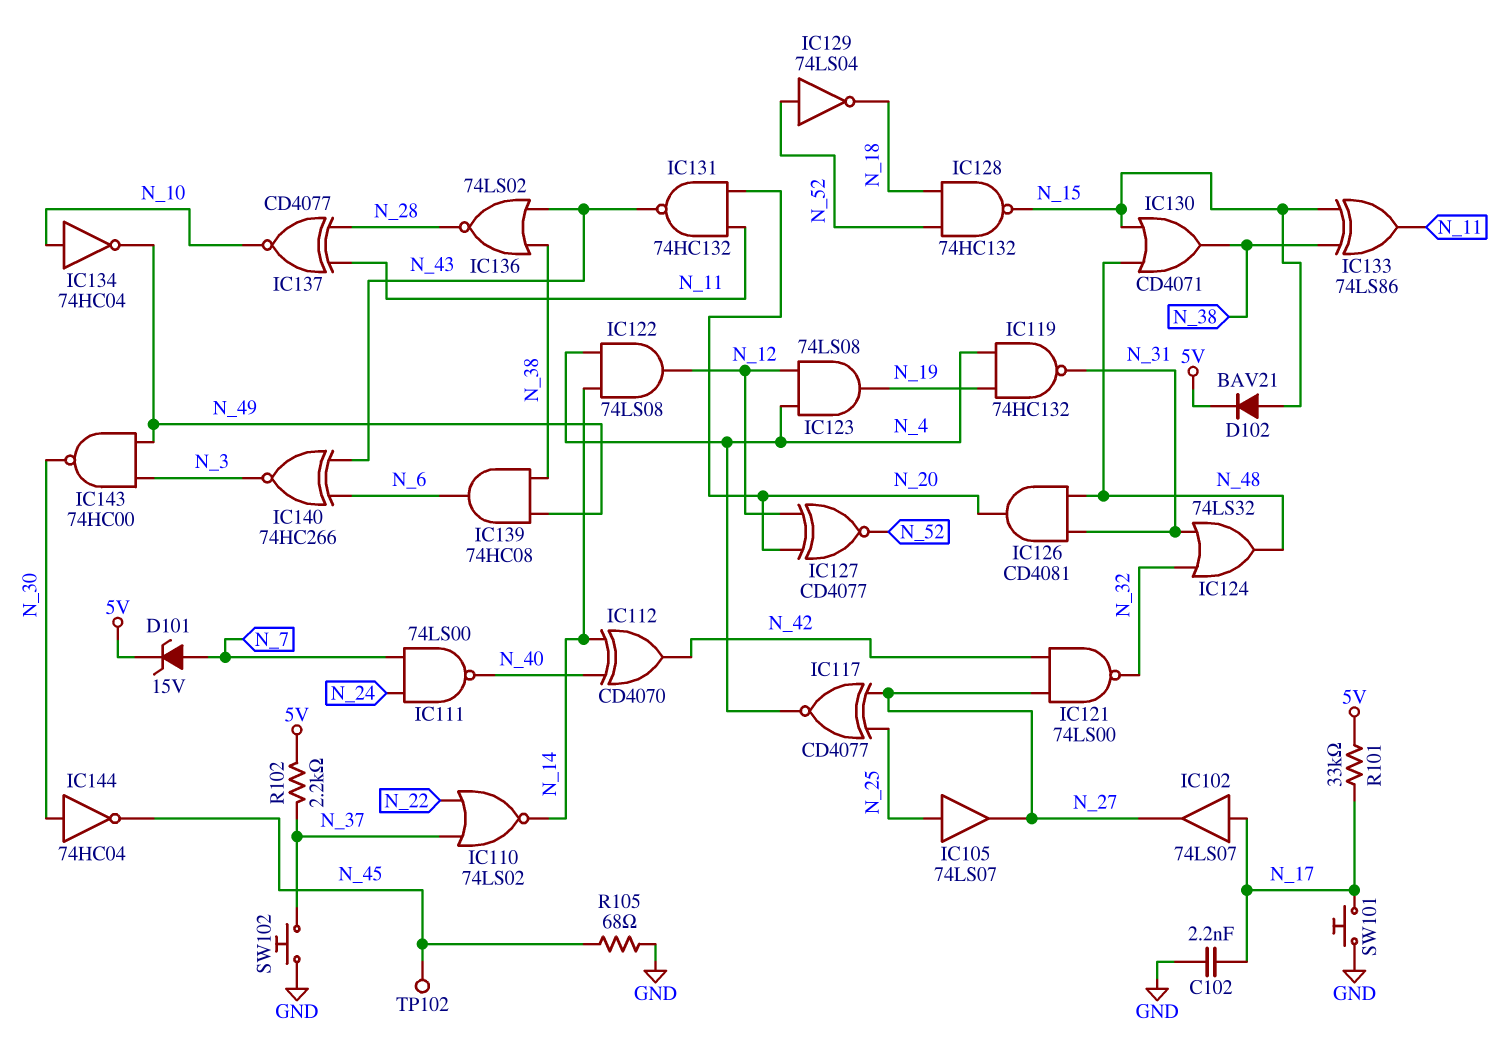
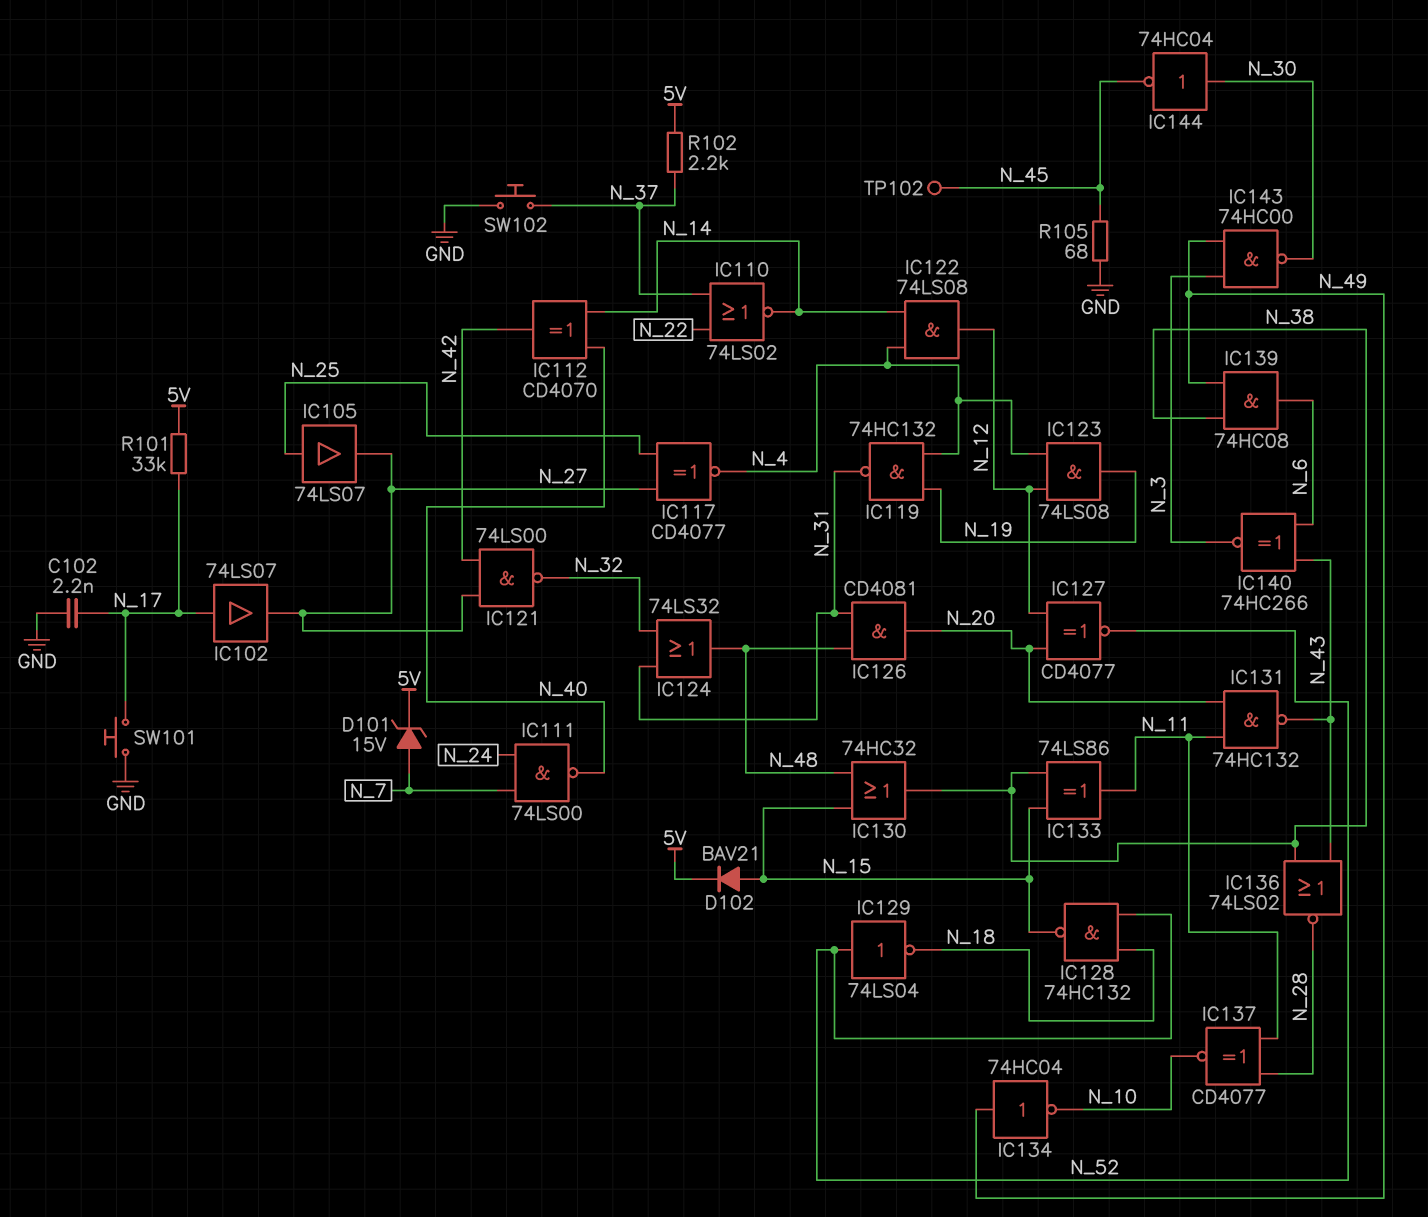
IC130: OR CD4071 (in N_15, in N_48, out N_38) -> OR 74HC32 (in N_15, in N_48, out N_38)
IC134: NOT 74HC04 (in N_10, out N_49) -> NOT 74HC04 (in N_49, out N_10)

